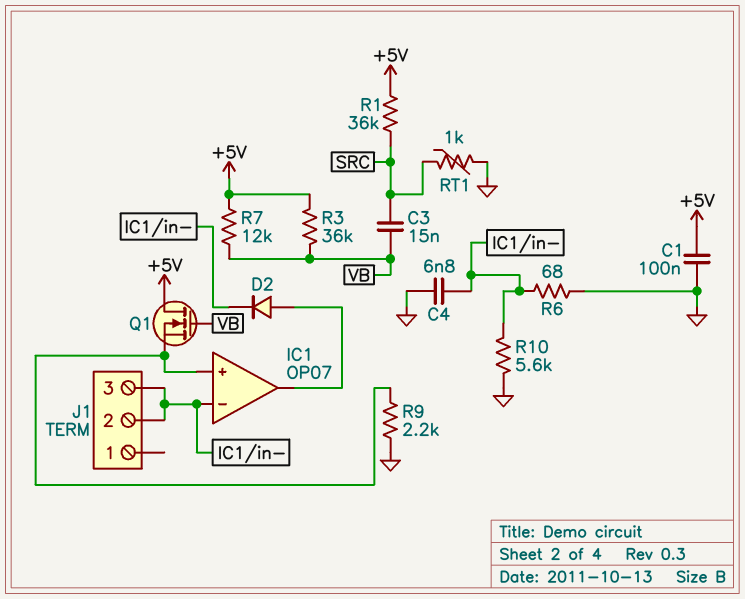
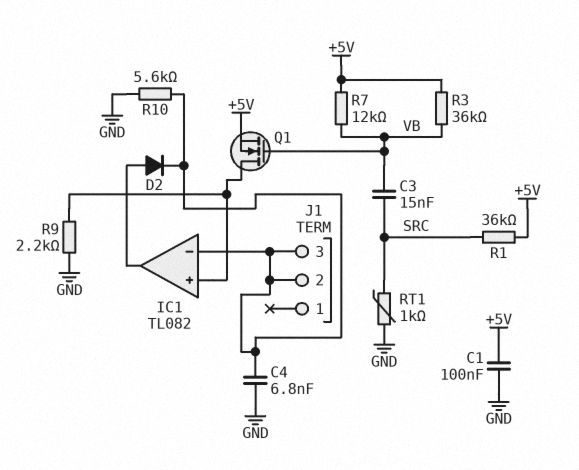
IC1: OP07 -> TL082
Q1: NMOS (G VB, D +5V, S IC1/in+) -> NMOS (G VB, D IC1/in+, S +5V)
R6: 68 (GND, IC1/in-) -> none

